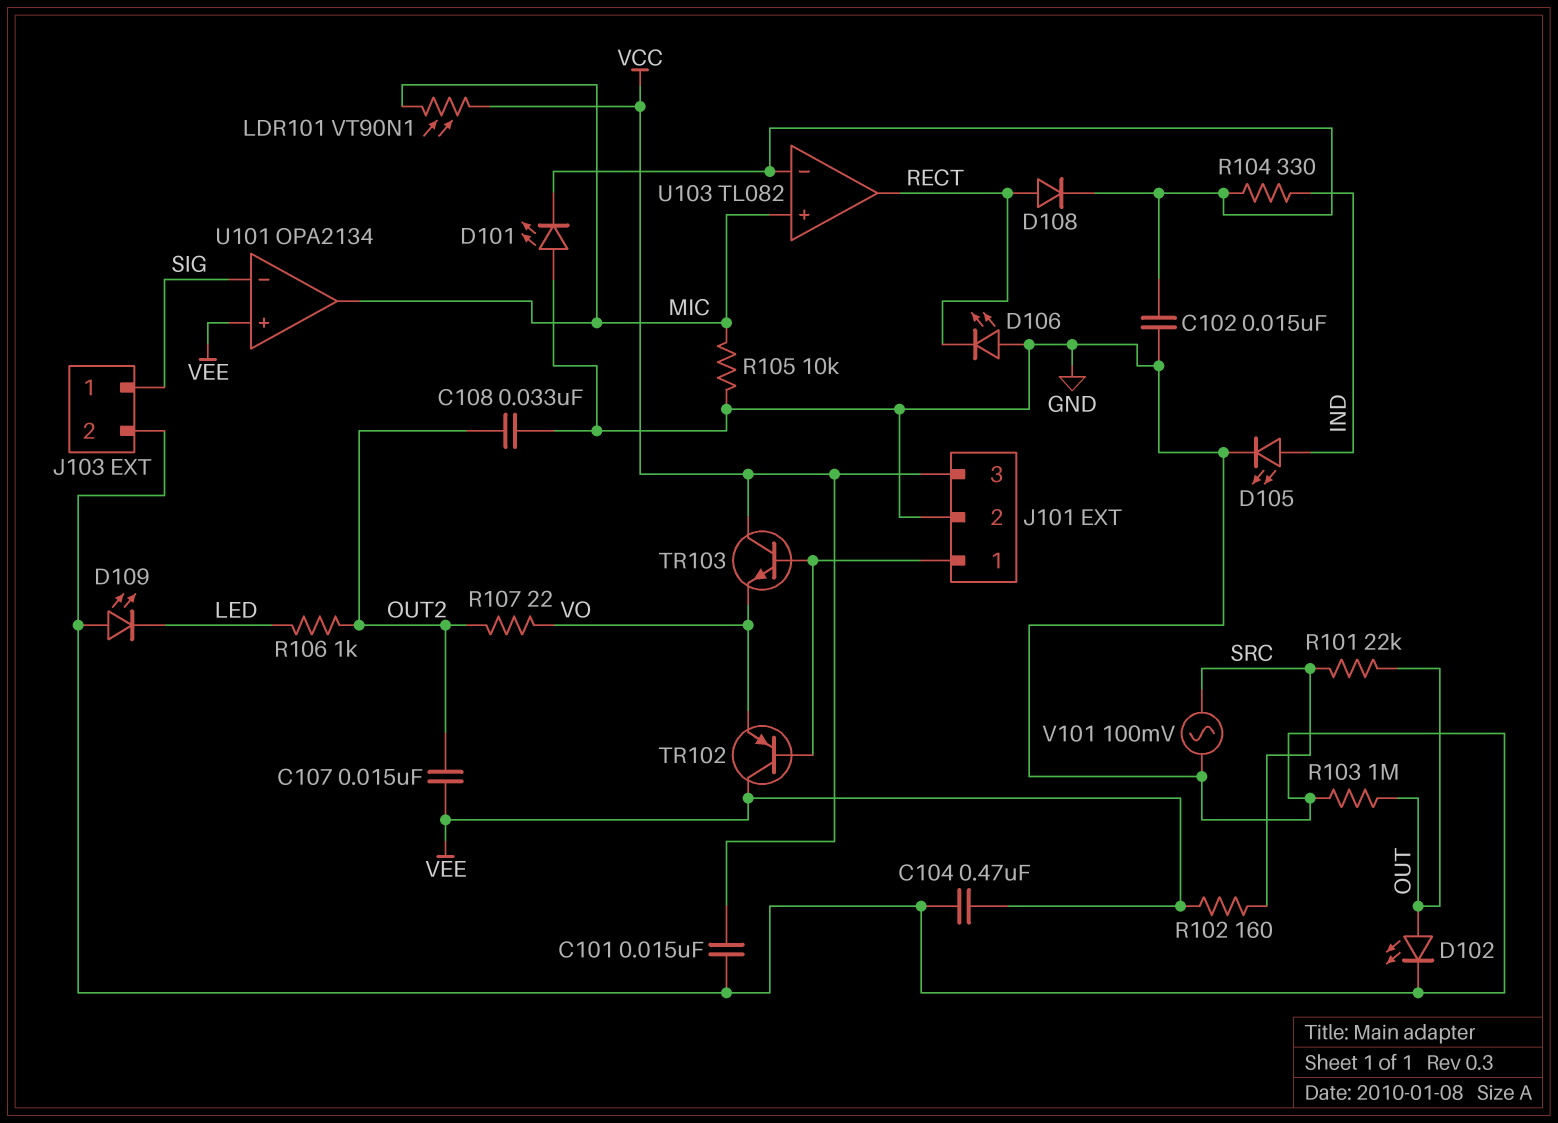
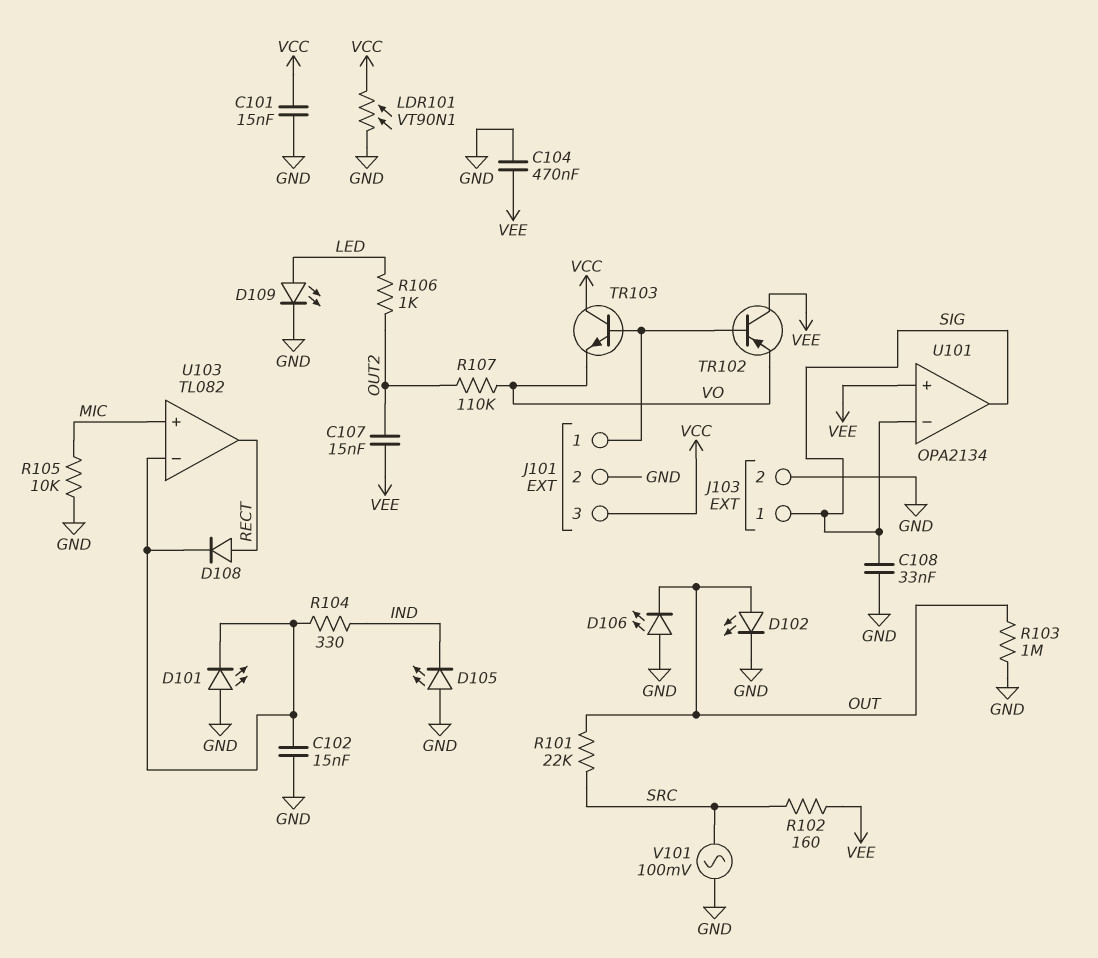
C108: 33nF (GND, OUT2) -> 33nF (GND, SIG)
D105: LED (A IND, K GND) -> LED (A GND, K IND)
D106: LED (A GND, K RECT) -> LED (A GND, K OUT)
D109: LED (A GND, K LED) -> LED (A LED, K GND)
LDR101: VT90N1 (MIC, VCC) -> VT90N1 (GND, VCC)
R107: 22 (OUT2, VO) -> 110k (OUT2, VO)
U101 pin out: MIC -> SIG

